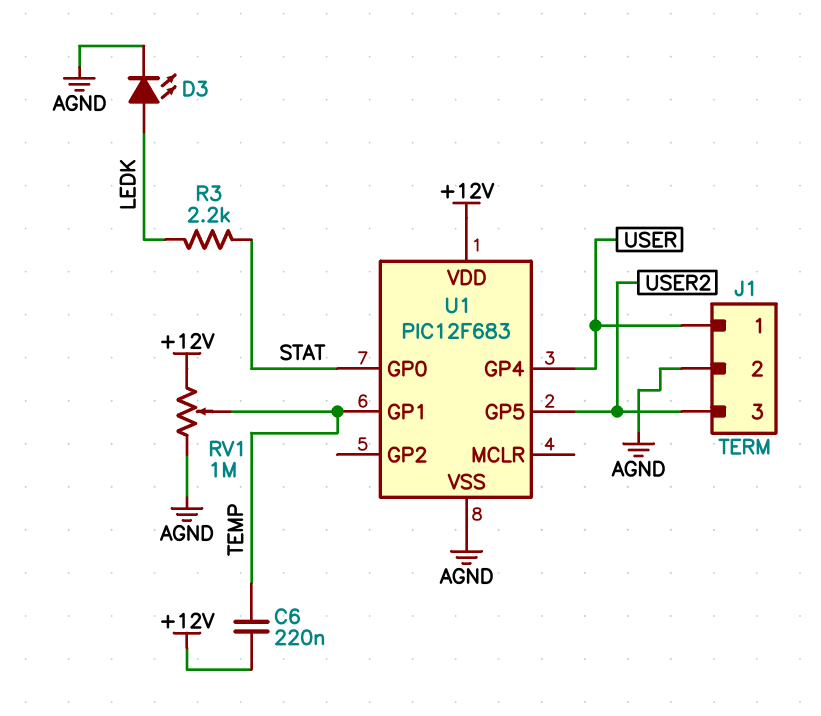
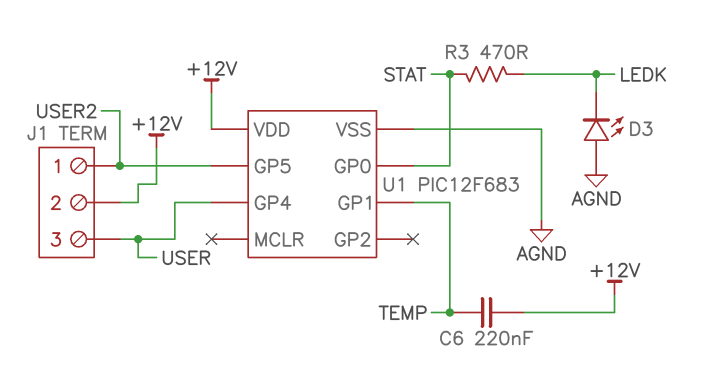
D3: LED (A LEDK, K AGND) -> LED (A AGND, K LEDK)
J1 pin 1: USER -> USER2
J1 pin 2: AGND -> +12V
J1 pin 3: USER2 -> USER
R3: 2.2k (LEDK, STAT) -> 470 (LEDK, STAT)
RV1: 1M (+12V, AGND, wiper TEMP) -> none

